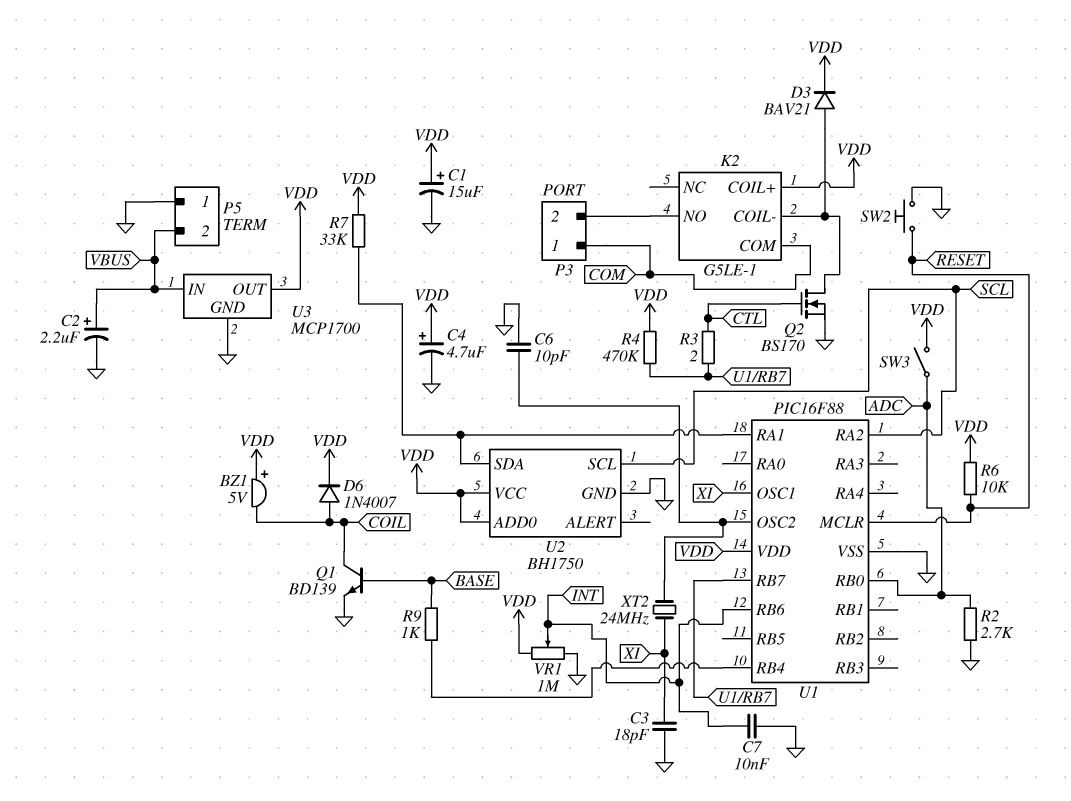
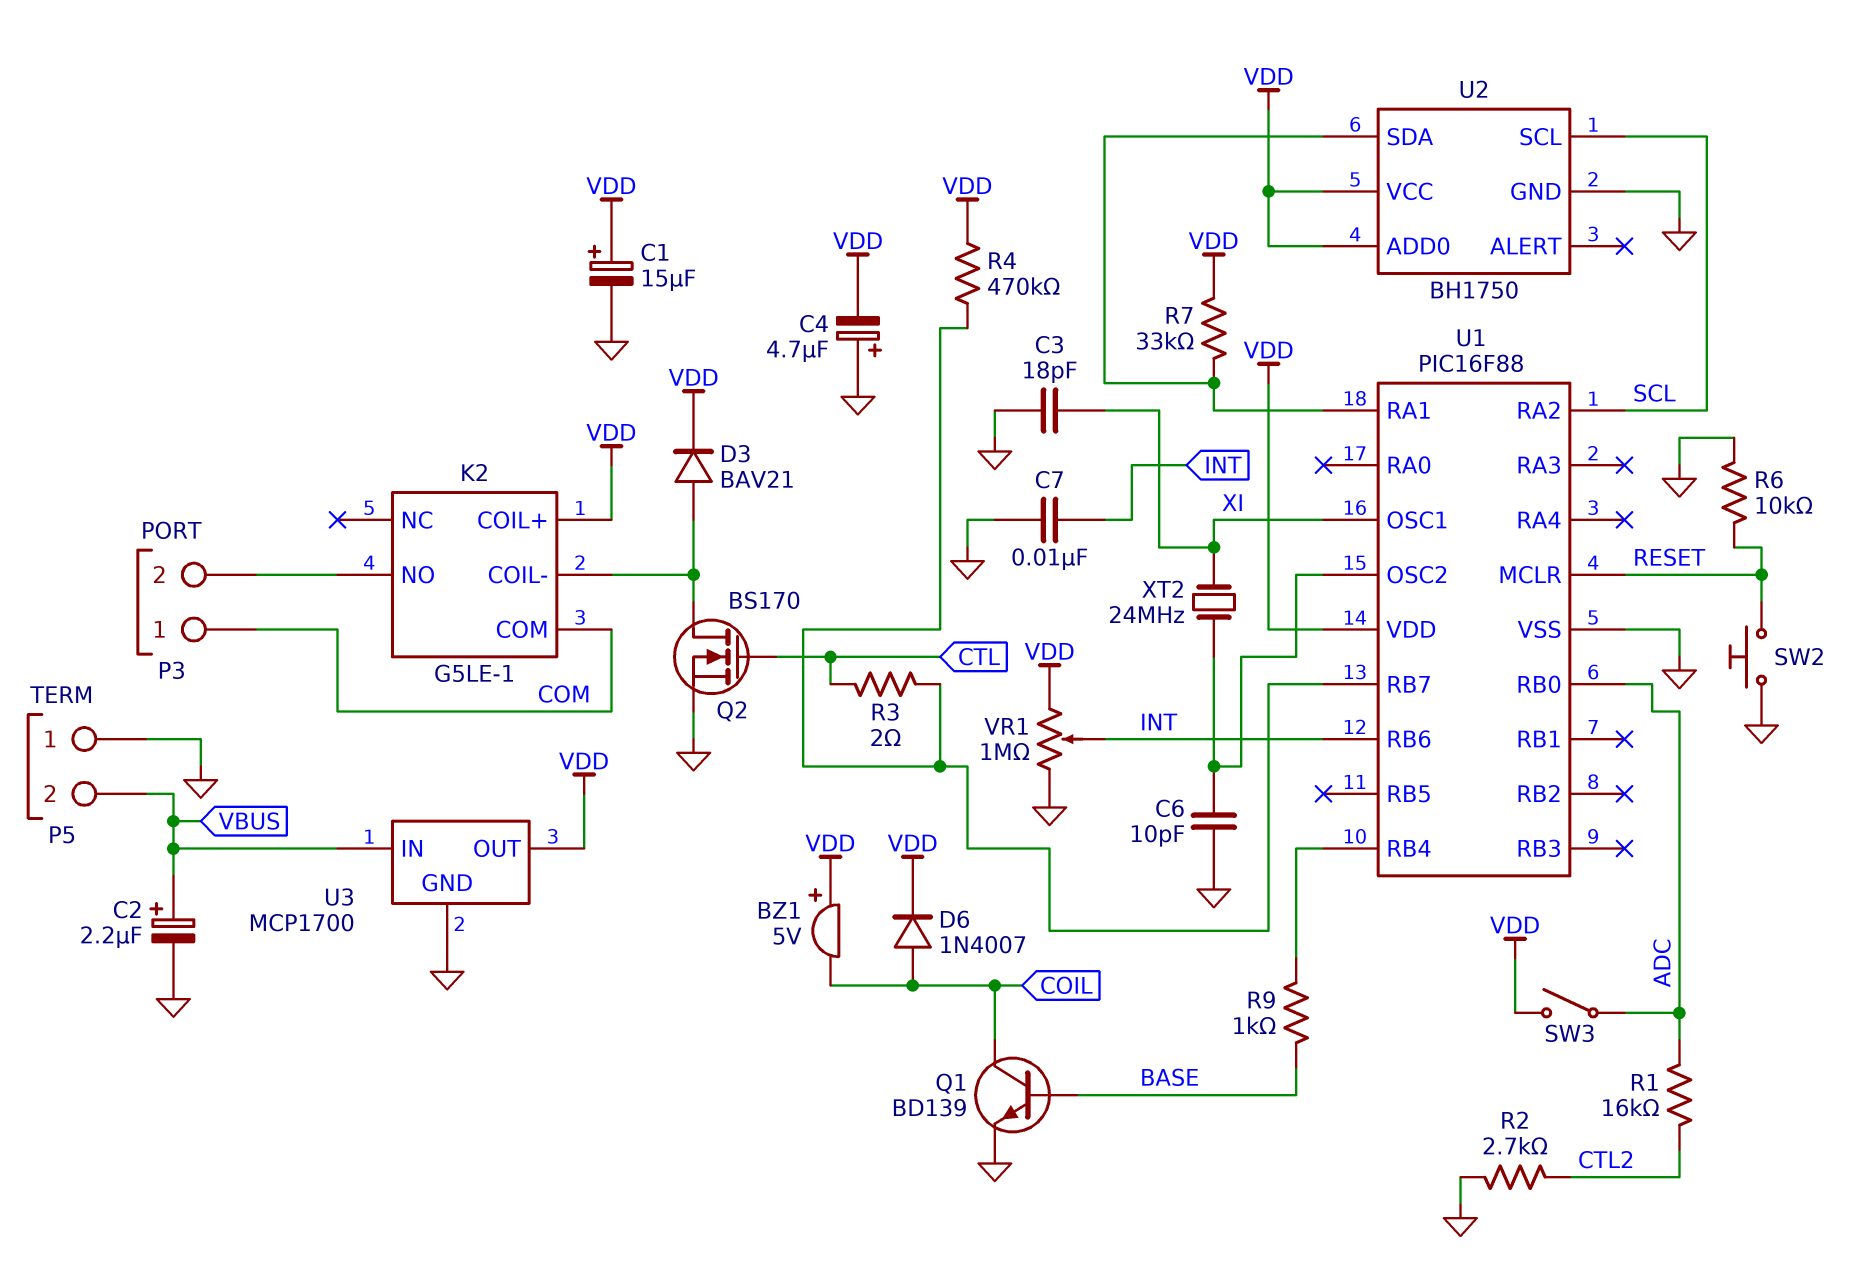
C4: 4.7uF (plus VDD, minus GND) -> 4.7uF (plus GND, minus VDD)
R1: none -> 16k (ADC, CTL2)
R2: 2.7k (ADC, GND) -> 2.7k (CTL2, GND)
R6: 10k (RESET, VDD) -> 10k (GND, RESET)

